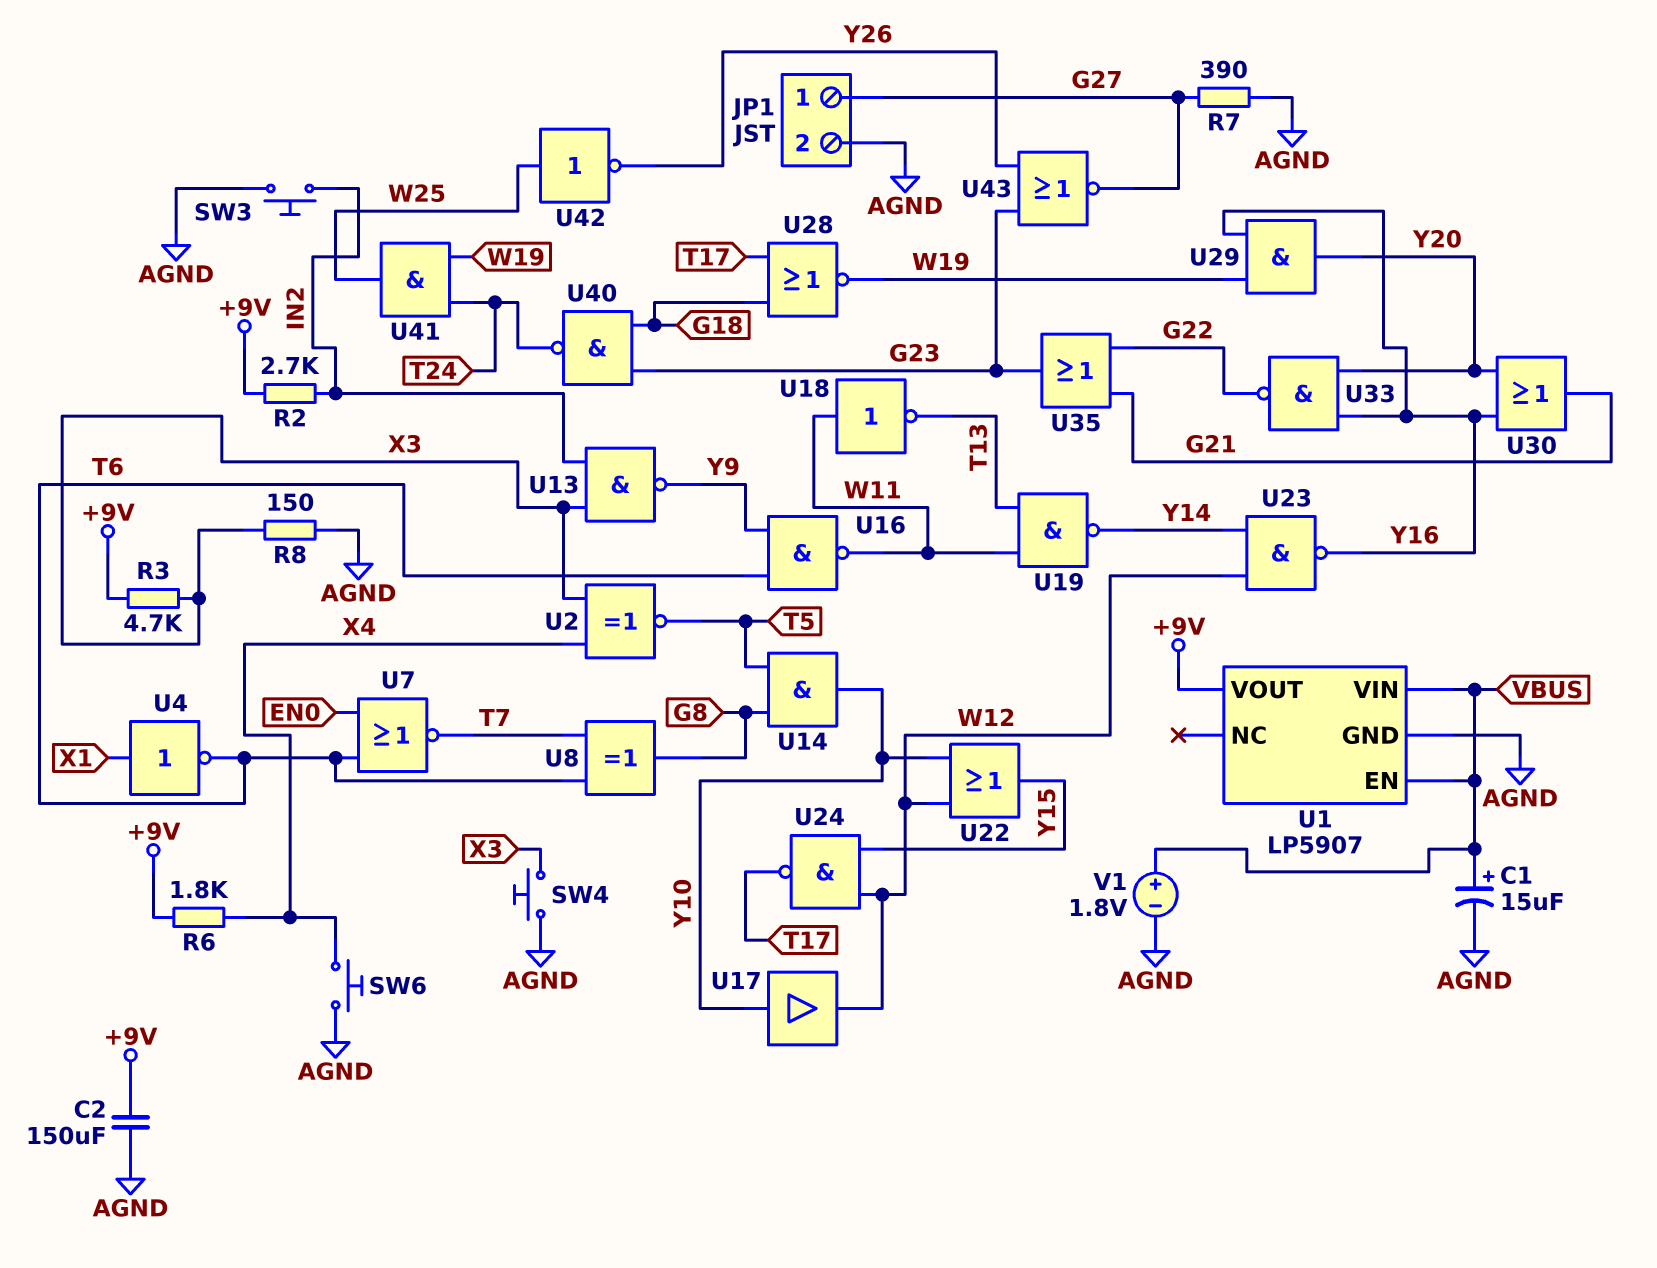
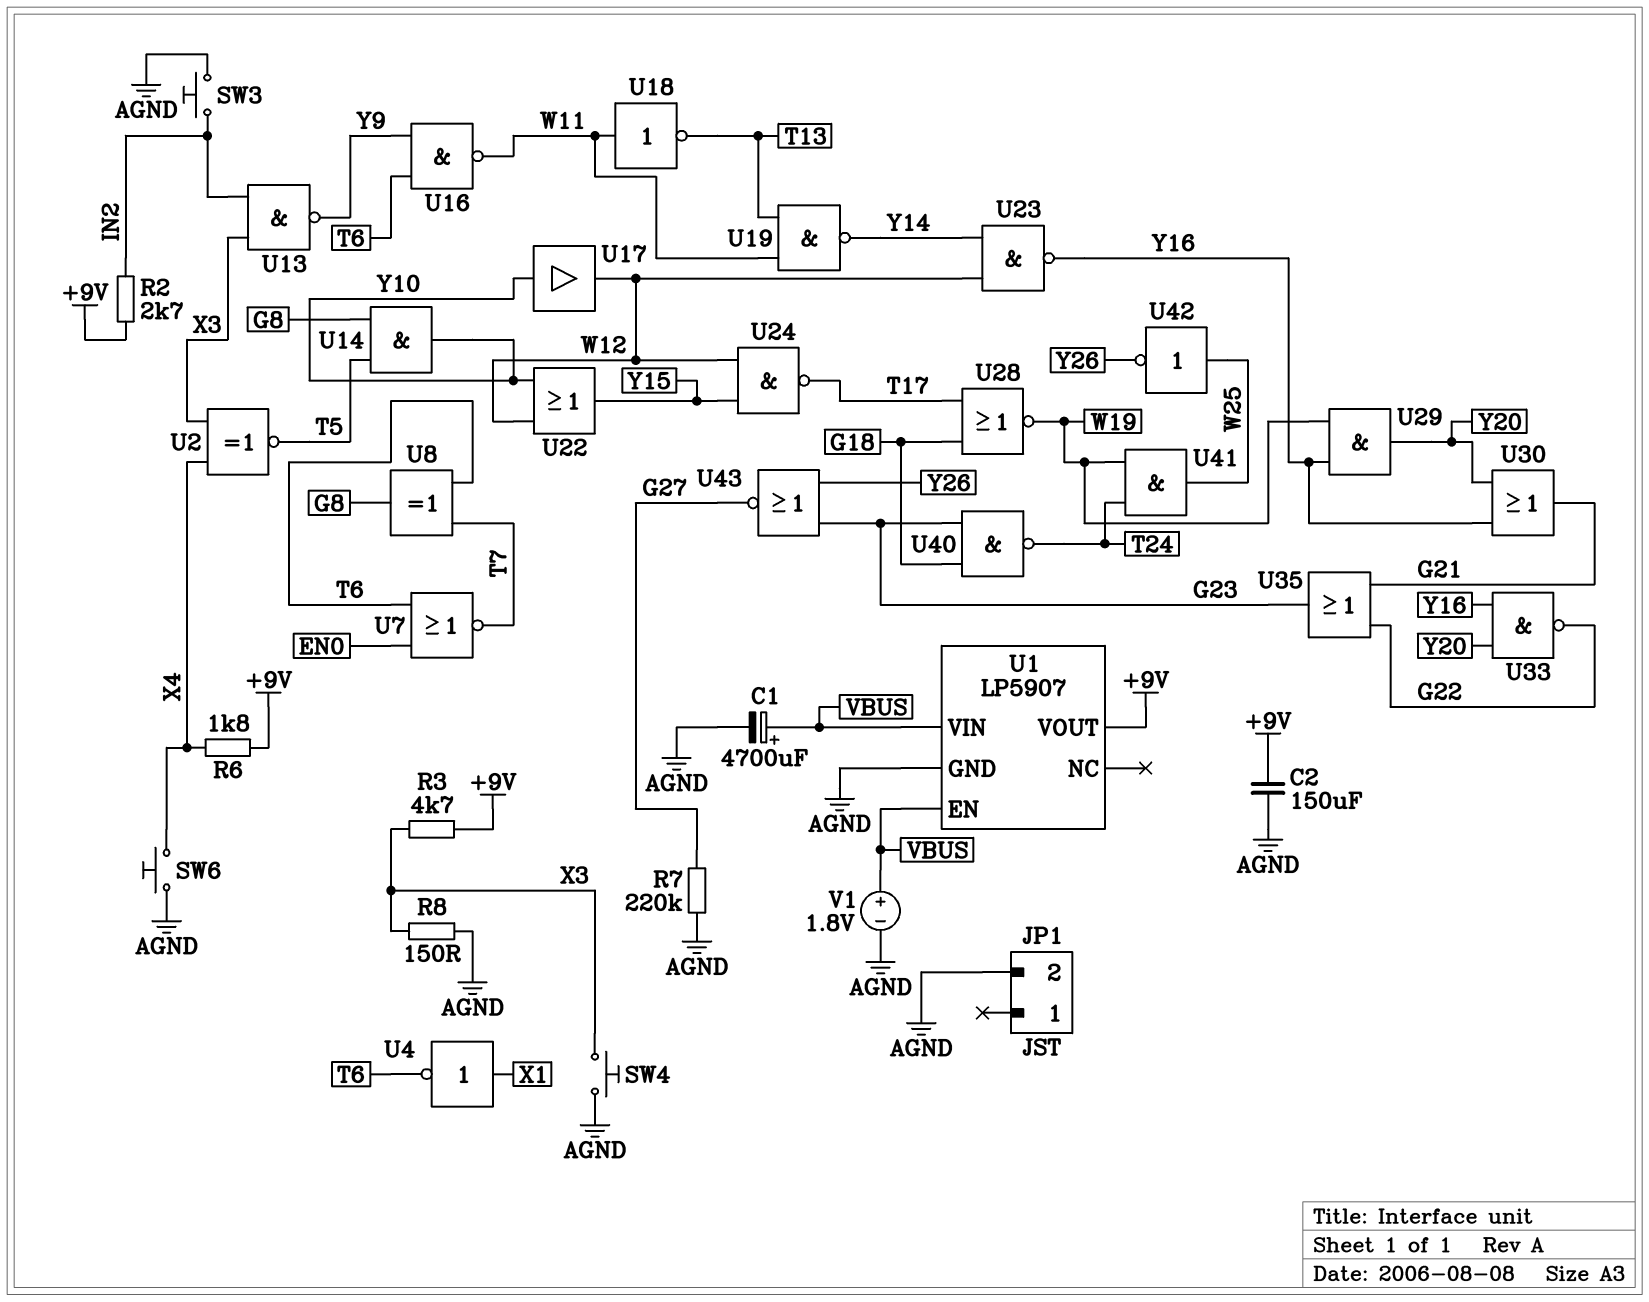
C1: 15uF (plus VBUS, minus AGND) -> 4700uF (plus VBUS, minus AGND)
JP1 pin 1: G27 -> none
R7: 390 (AGND, G27) -> 220k (AGND, G27)

